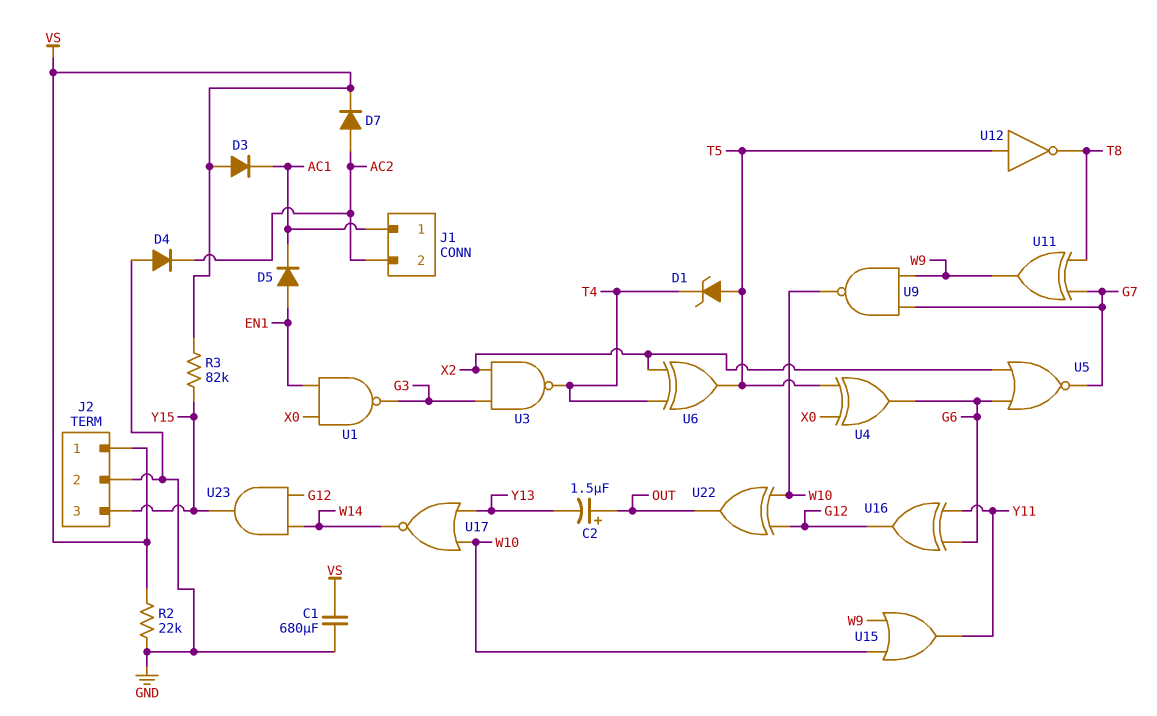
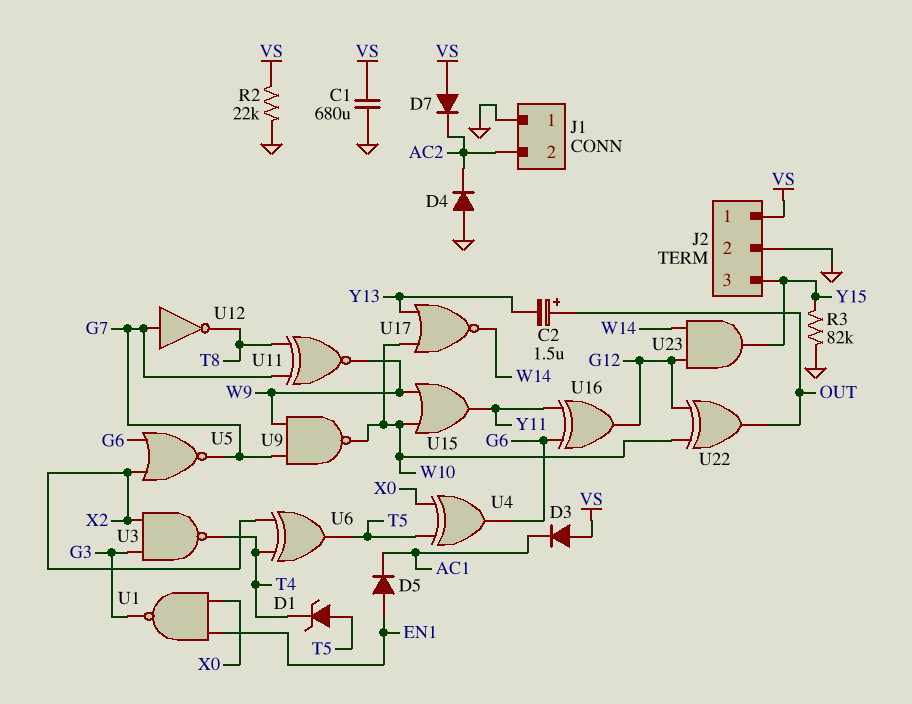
D7: diode (A AC2, K VS) -> diode (A VS, K AC2)
J1 pin 1: AC1 -> GND
R3: 82k (VS, Y15) -> 82k (GND, Y15)
U11: XOR (in G7, in T8, out W9) -> XNOR (in G7, in T8, out W9)
U12: NOT (in T5, out T8) -> NOT (in G7, out T8)

